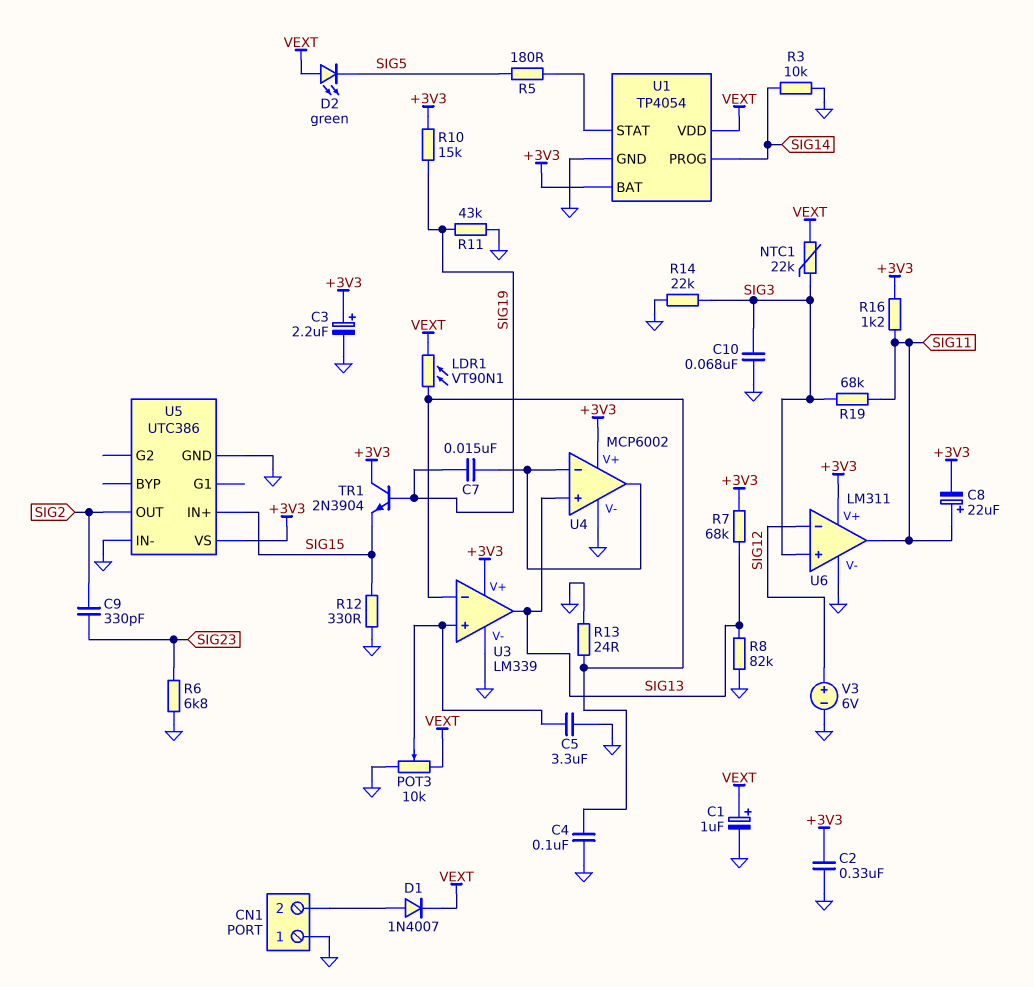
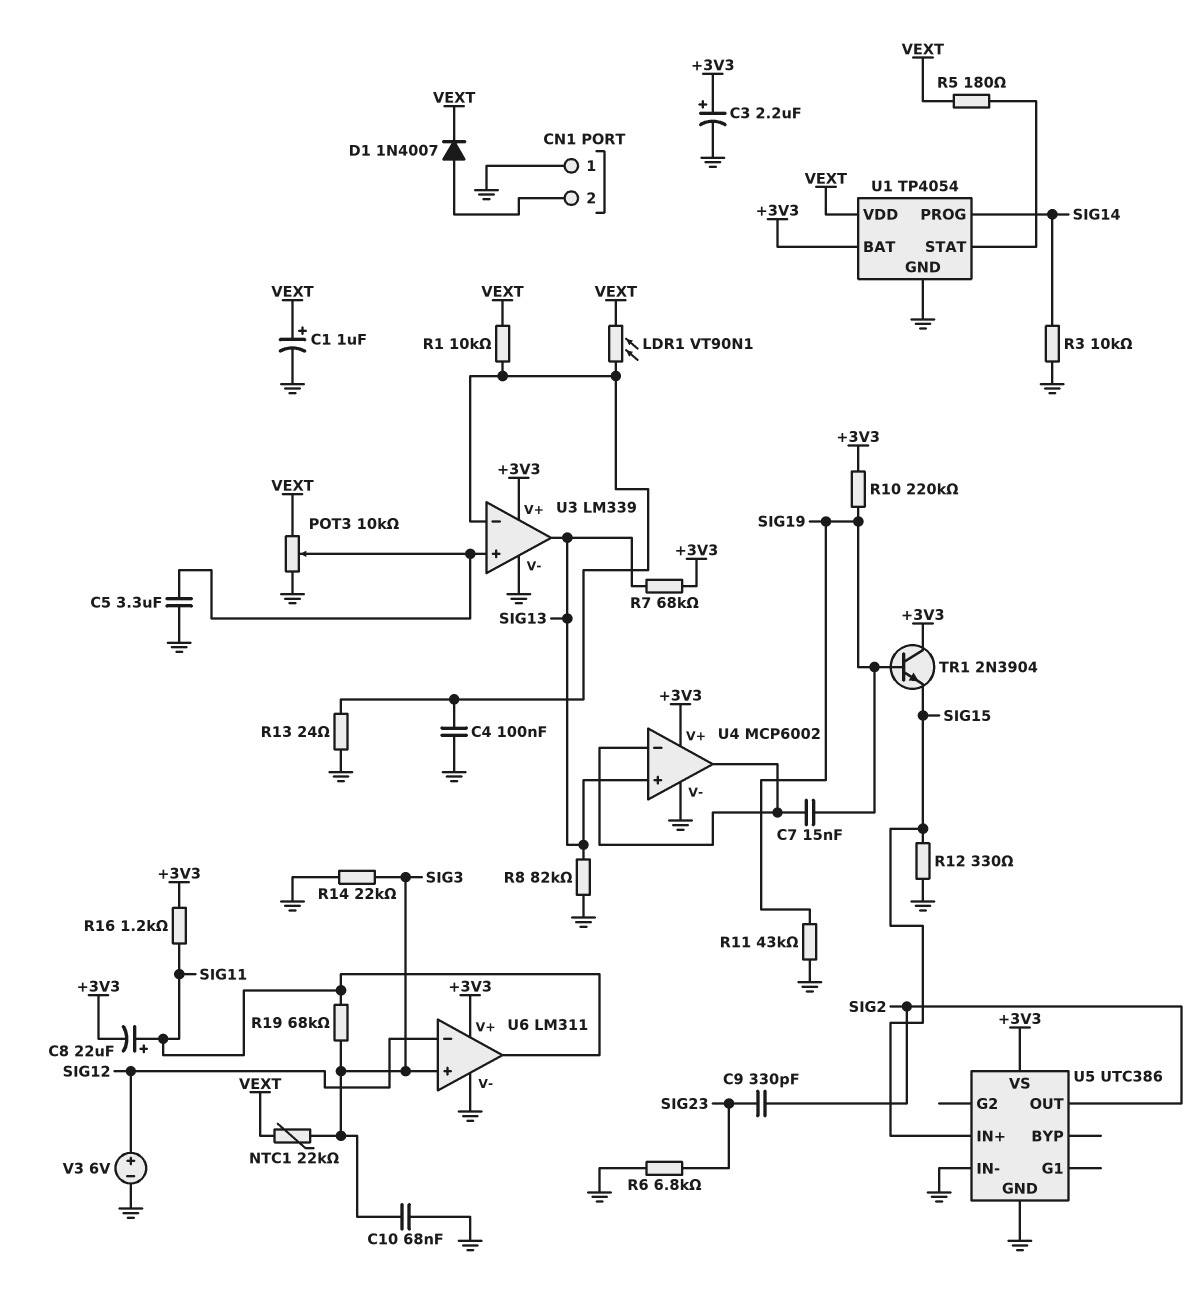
C2: 330nF (+3V3, GND) -> none
D2: LED green (A VEXT, K SIG5) -> none
R1: none -> 10k (U3/in-, VEXT)
R5: 180 (SIG5, U1/STAT) -> 180 (U1/STAT, VEXT)
R10: 15k (+3V3, SIG19) -> 220k (+3V3, SIG19)

